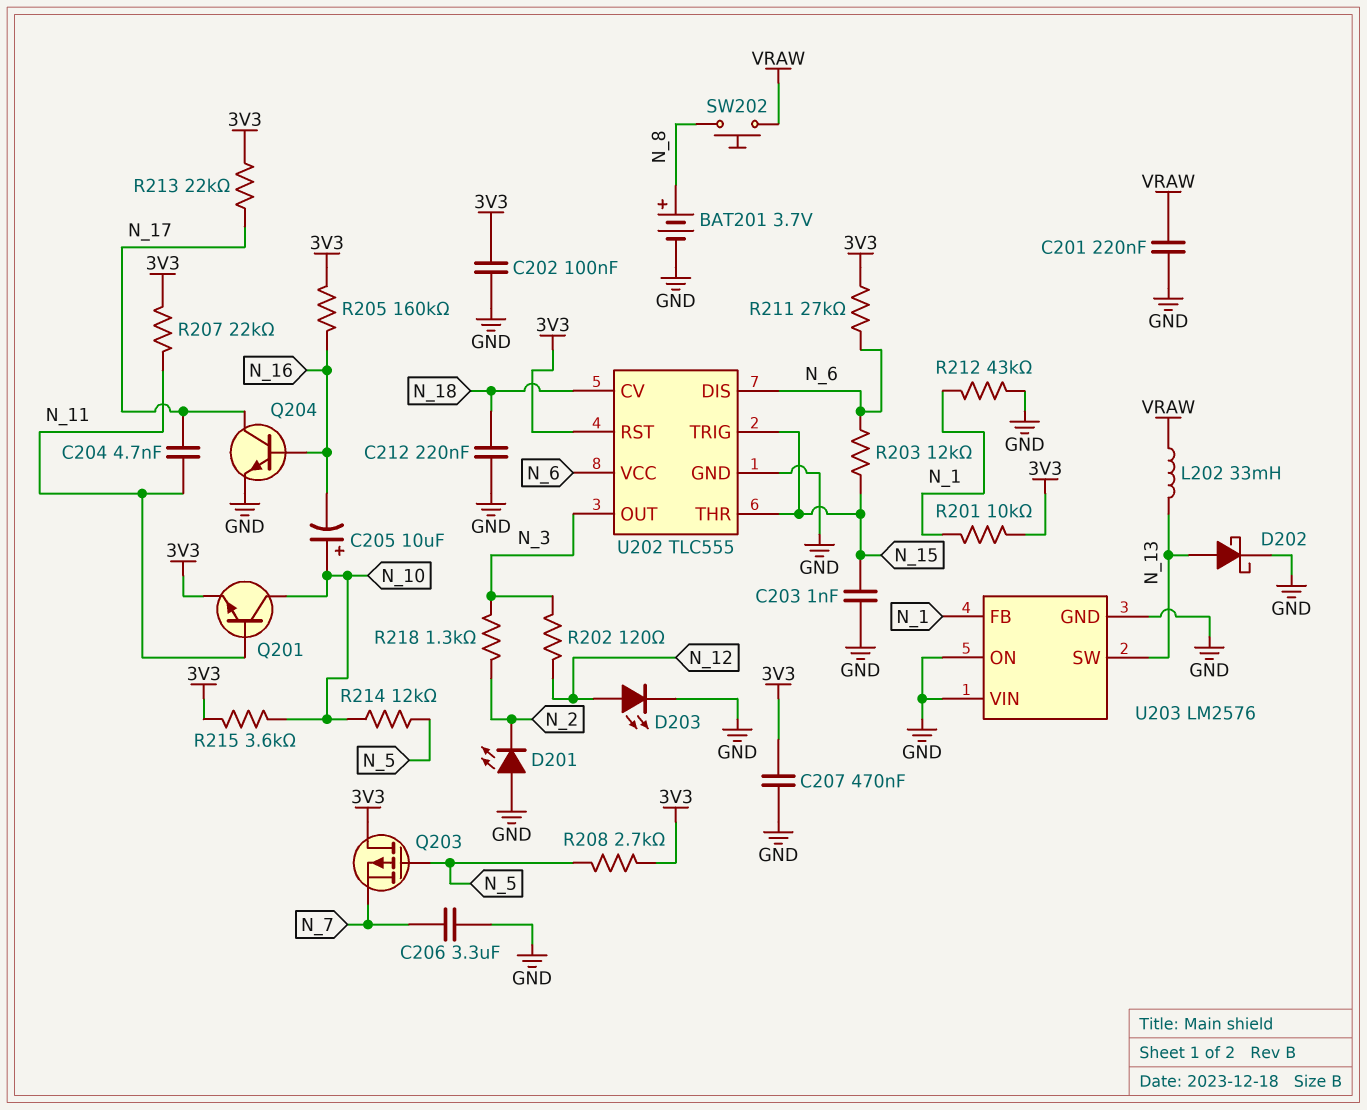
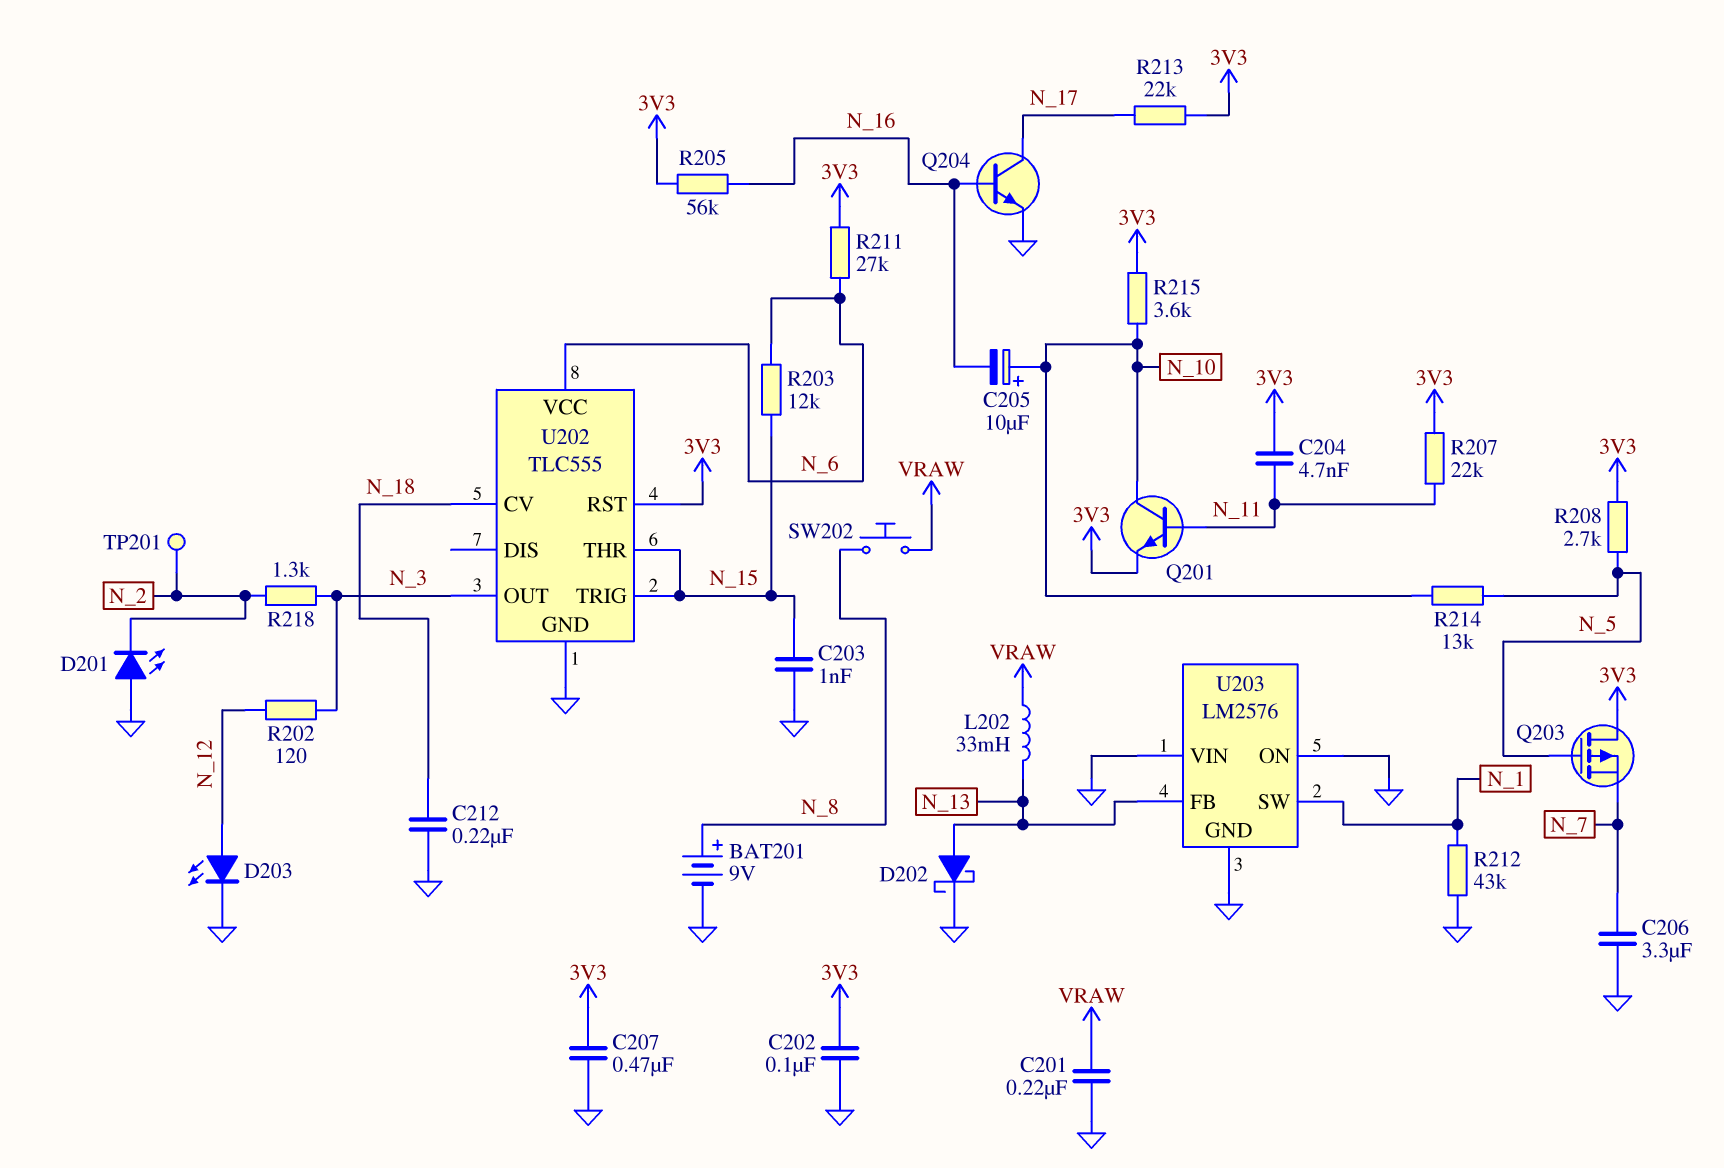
BAT201: 3.7V (plus N_8, minus GND) -> 9V (plus N_8, minus GND)
C204: 4.7nF (N_11, N_17) -> 4.7nF (3V3, N_11)
R201: 10k (3V3, N_1) -> none
R205: 160k (3V3, N_16) -> 56k (3V3, N_16)
R214: 12k (N_5, N_10) -> 13k (N_5, N_10)
TP201: none -> test point (N_2)
U202 pin DIS: N_6 -> none
U203 pin FB: N_1 -> N_13
U203 pin SW: N_13 -> N_1

